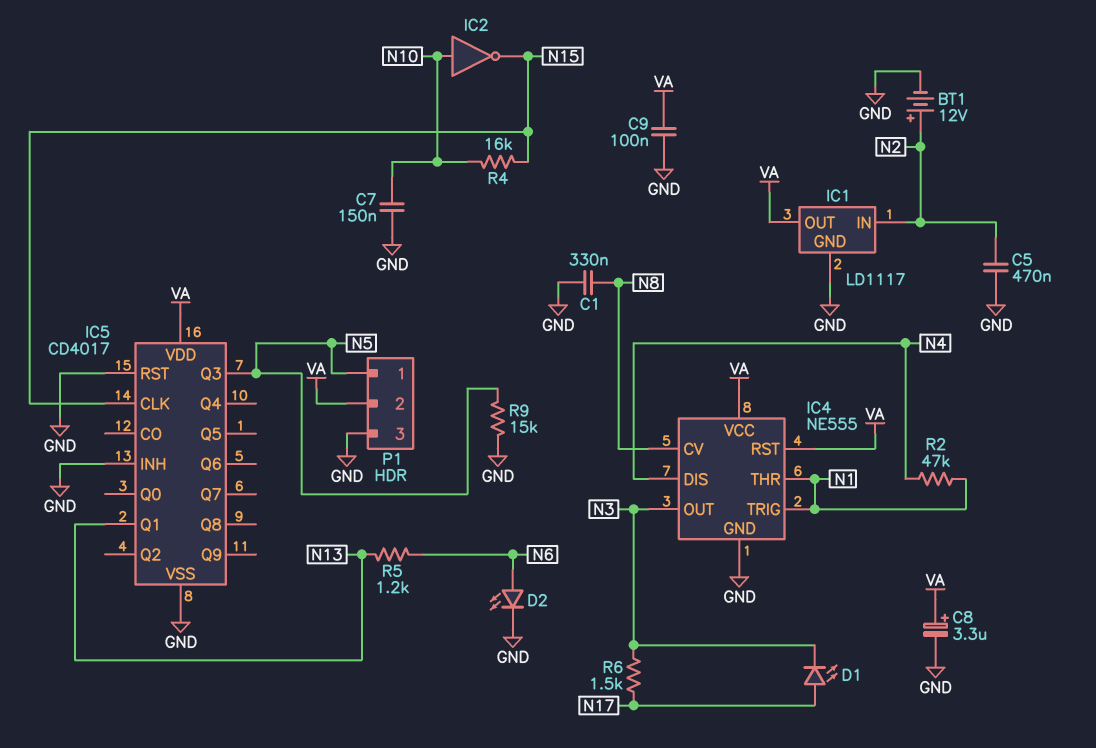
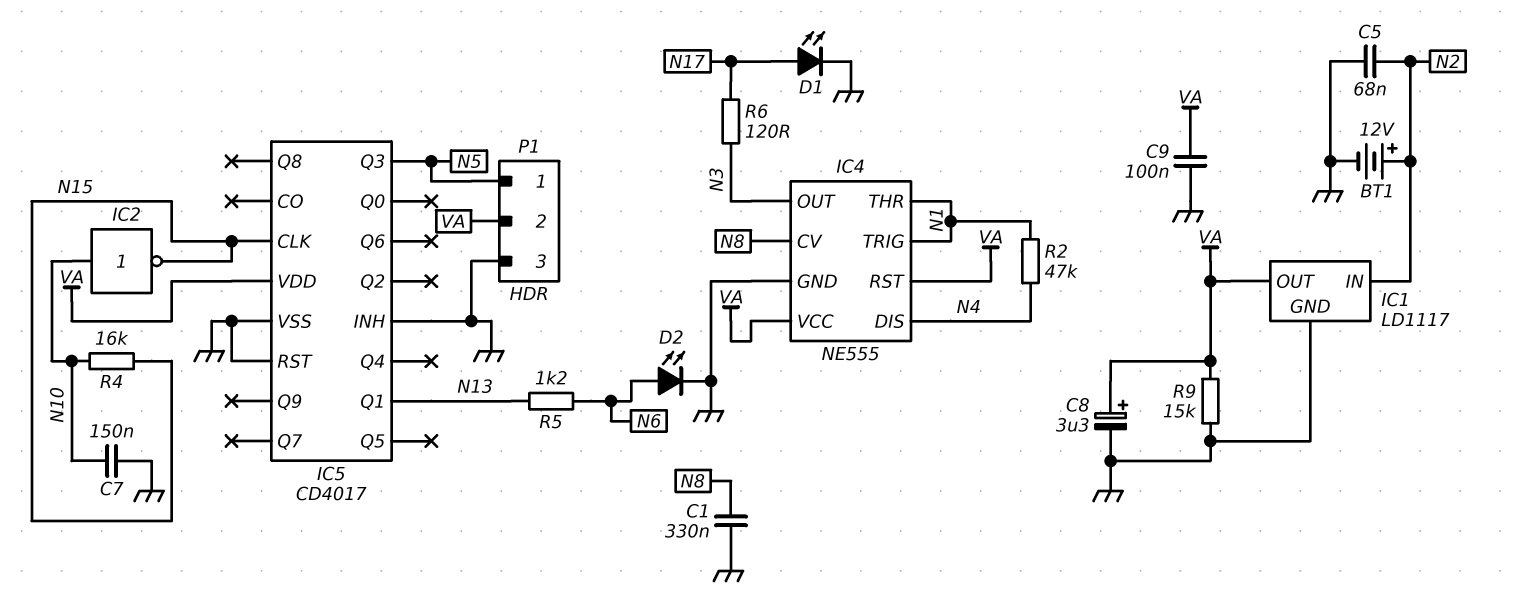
C5: 470nF (GND, N2) -> 68nF (GND, N2)
D1: LED (A N17, K N3) -> LED (A N17, K GND)
R6: 1.5k (N3, N17) -> 120 (N3, N17)
R9: 15k (GND, N5) -> 15k (GND, VA)

